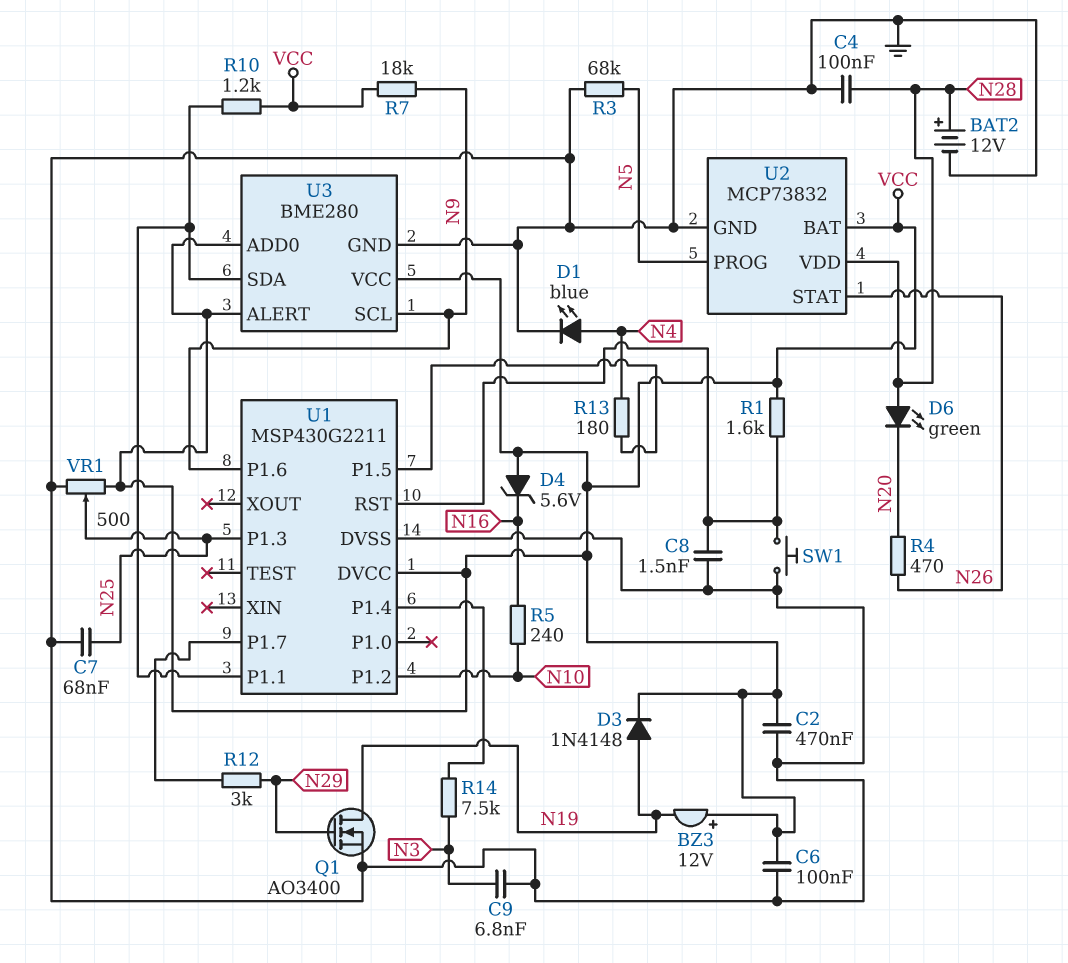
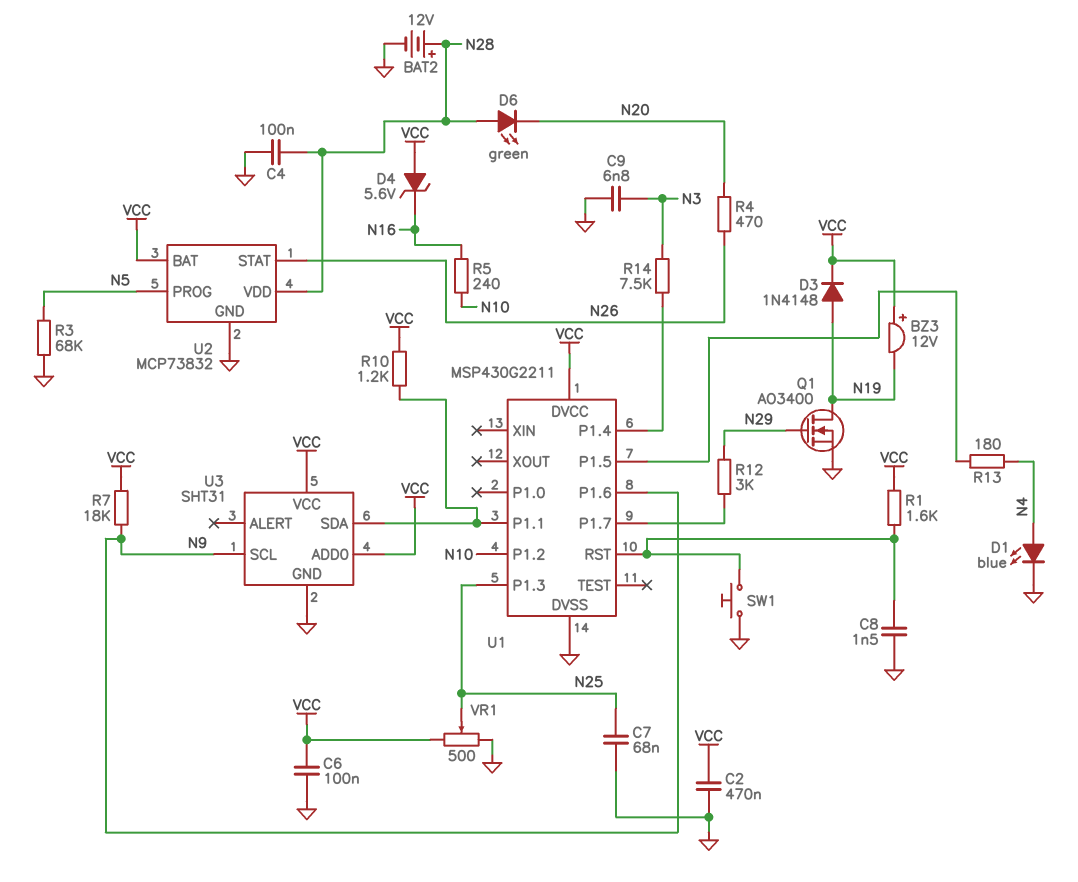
U3: BME280 -> SHT31
U3 pin ALERT: VCC -> none

